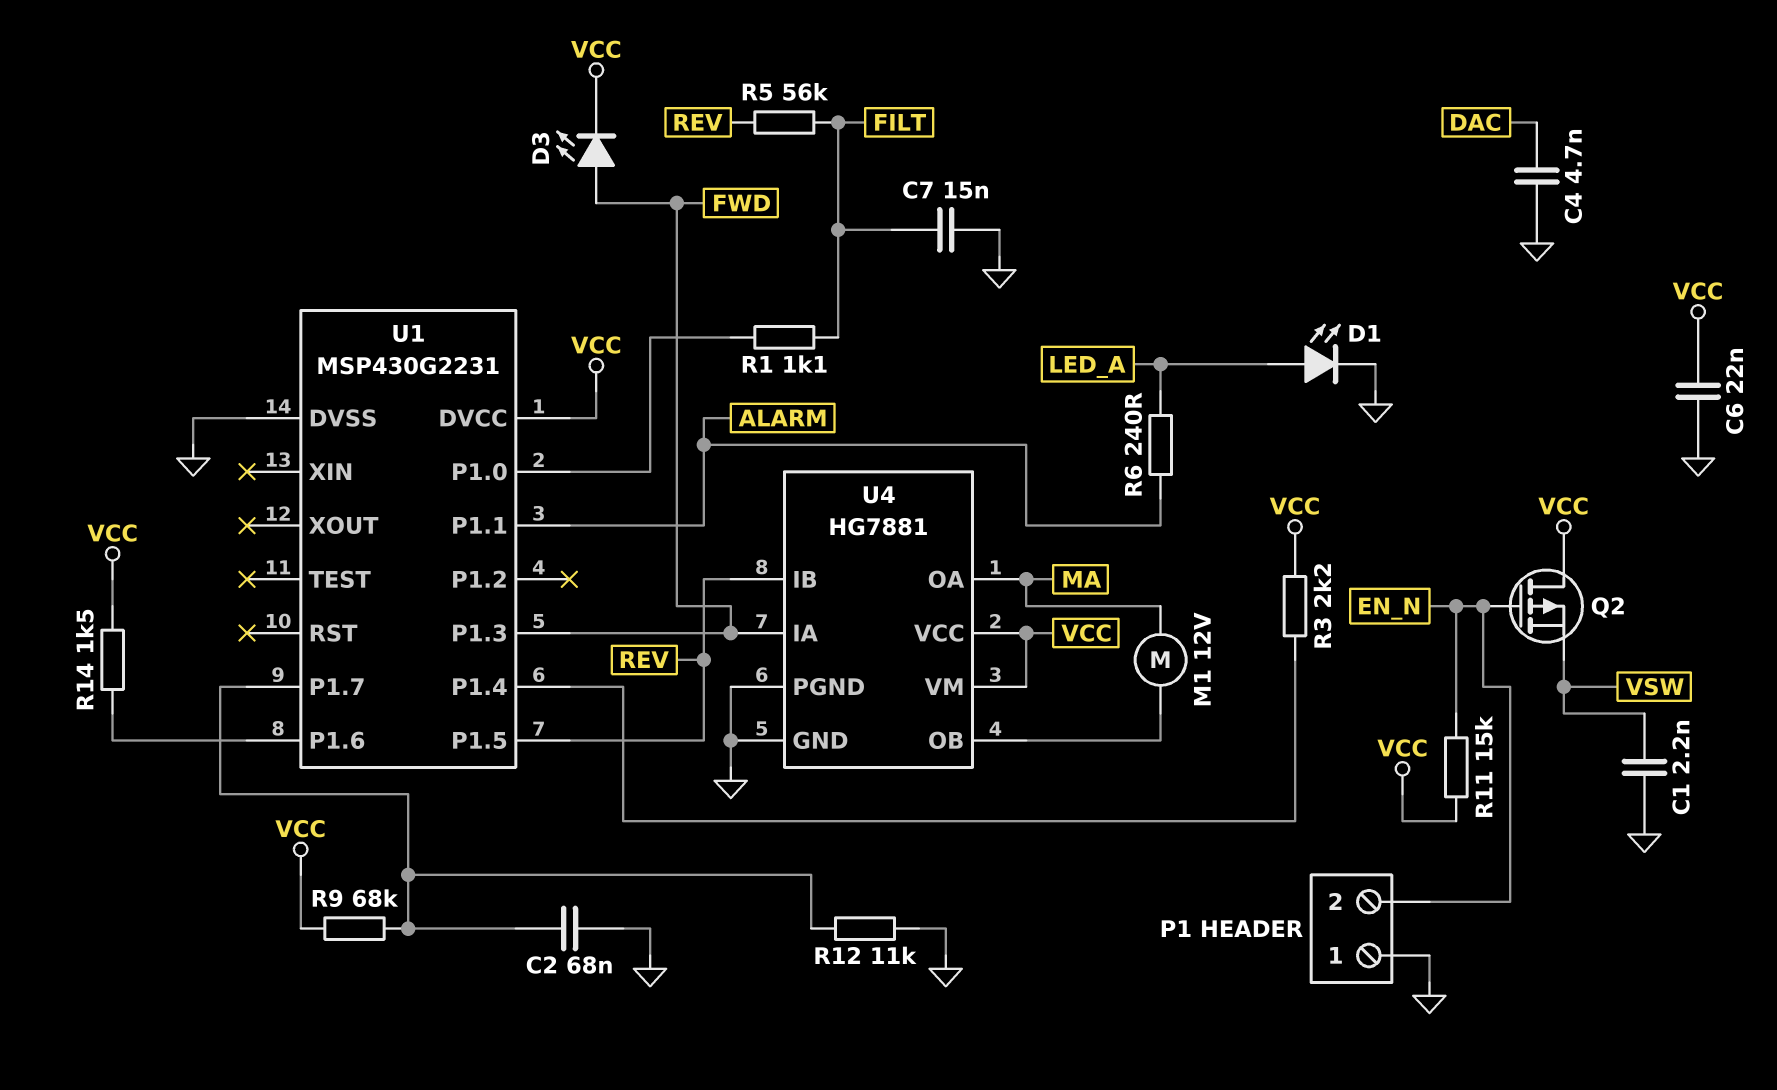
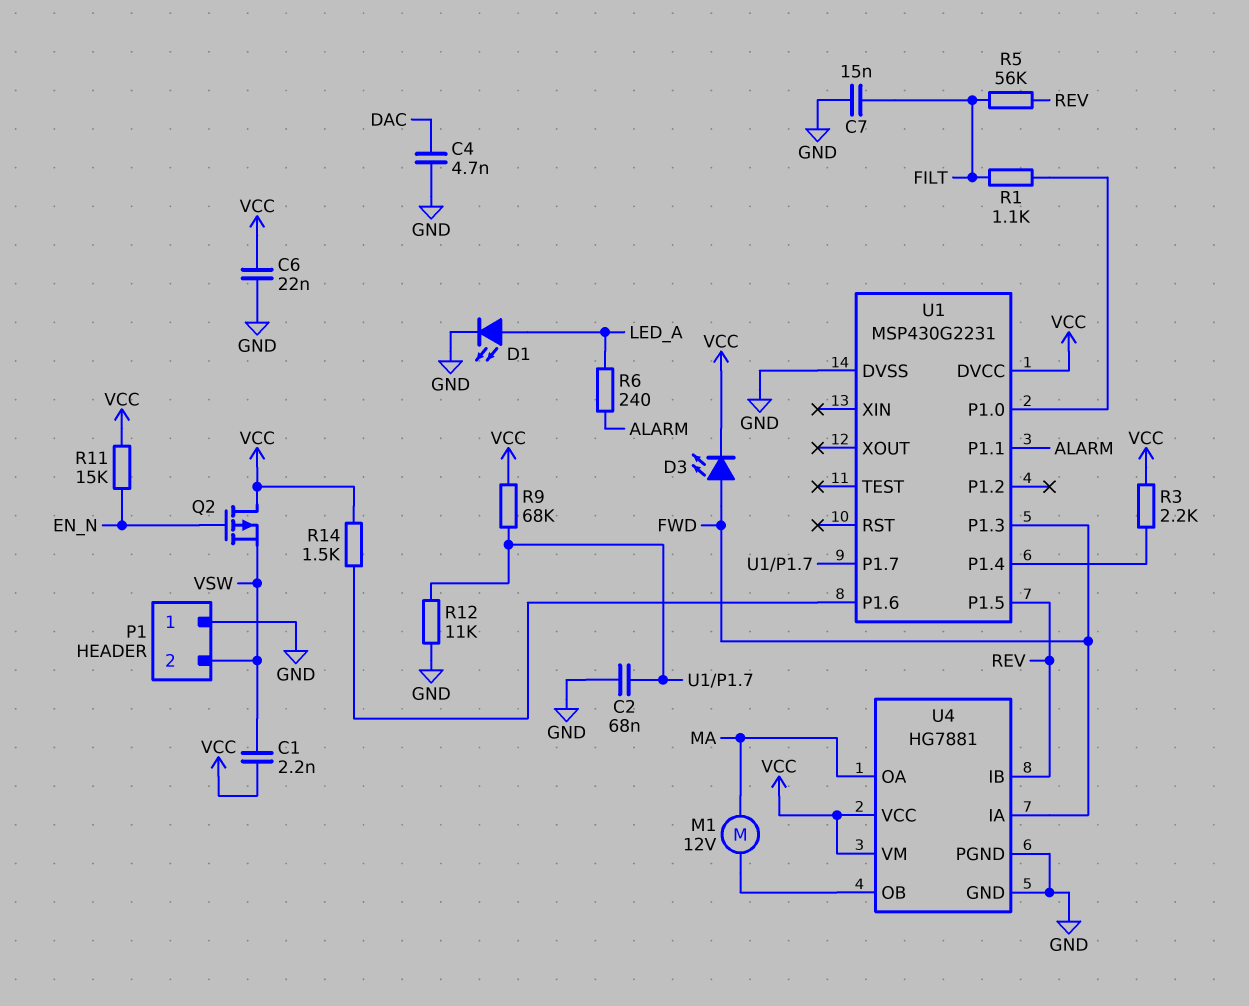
C1: 2.2nF (GND, VSW) -> 2.2nF (VCC, VSW)
P1 pin 2: EN_N -> VSW

